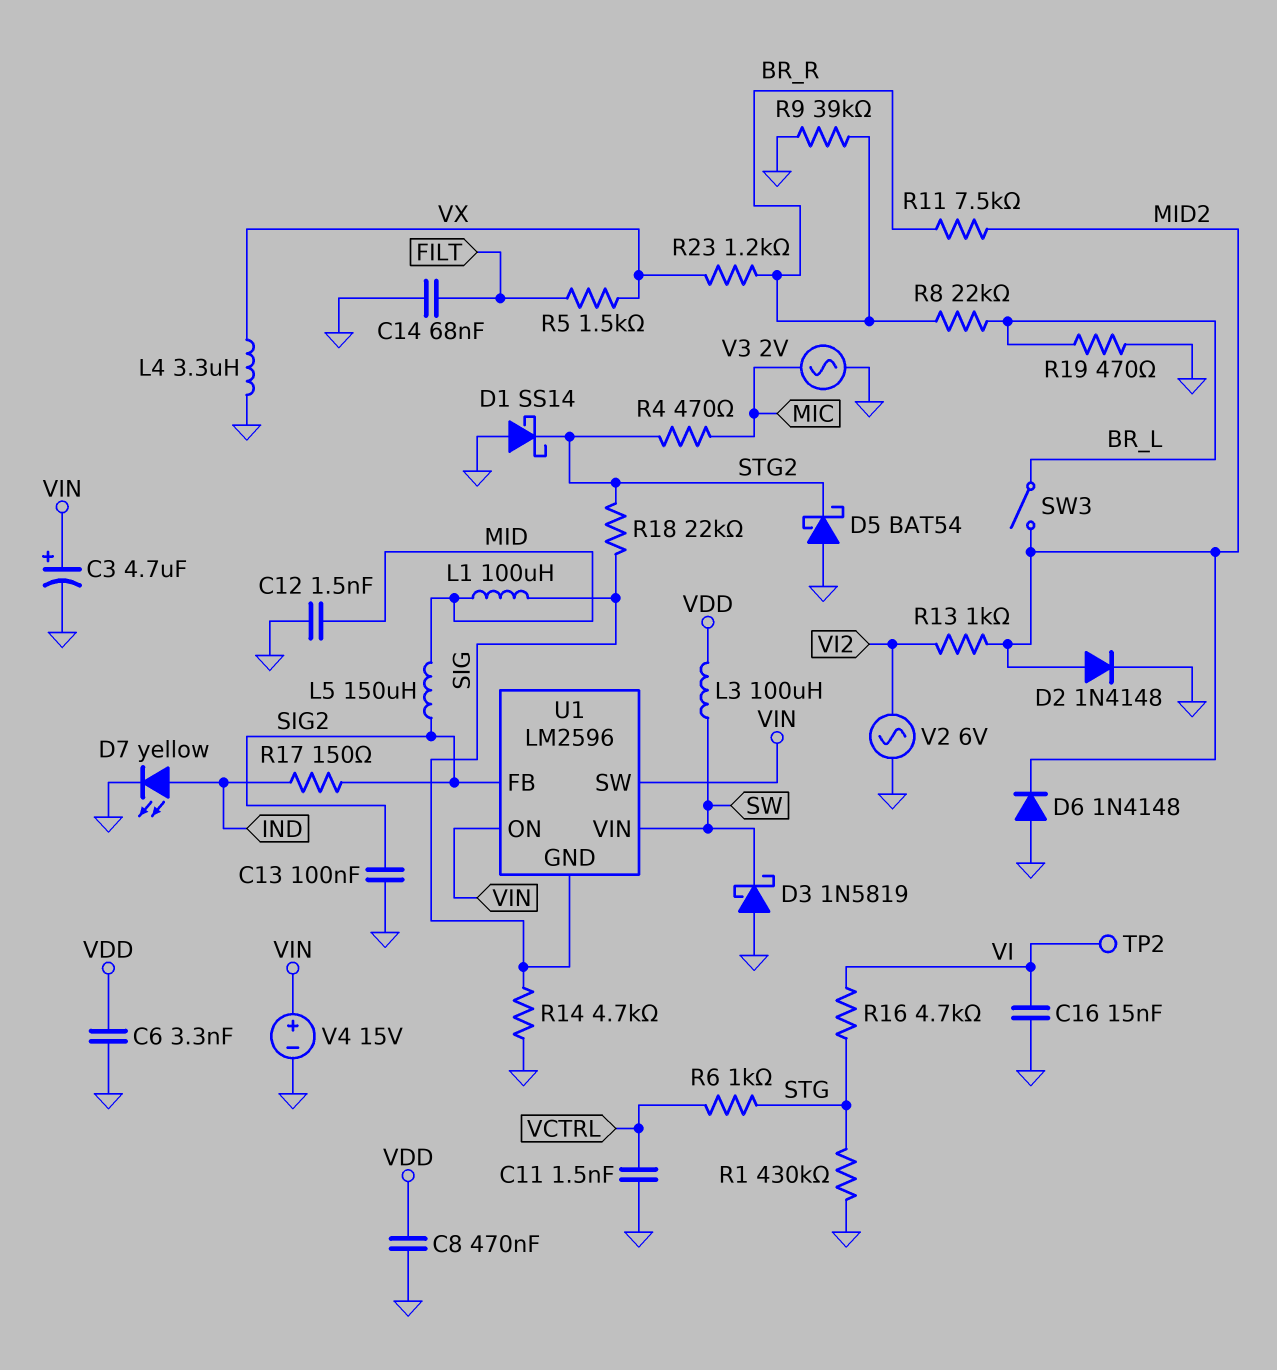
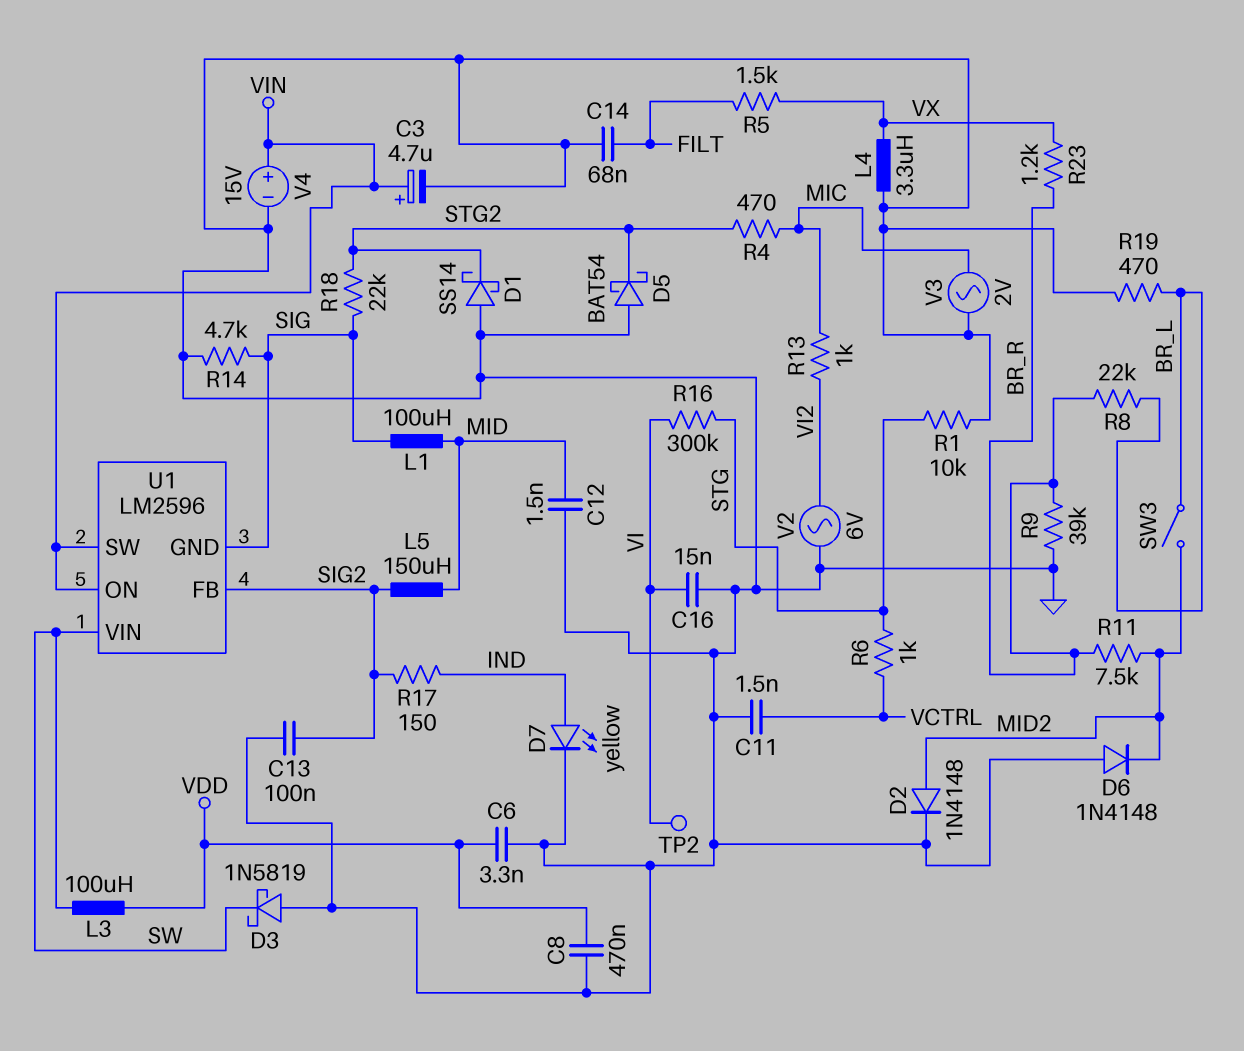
R1: 430k (GND, STG) -> 10k (GND, STG)
R13: 1k (MID2, VI2) -> 1k (MIC, VI2)
R16: 4.7k (STG, VI) -> 300k (STG, VI)

